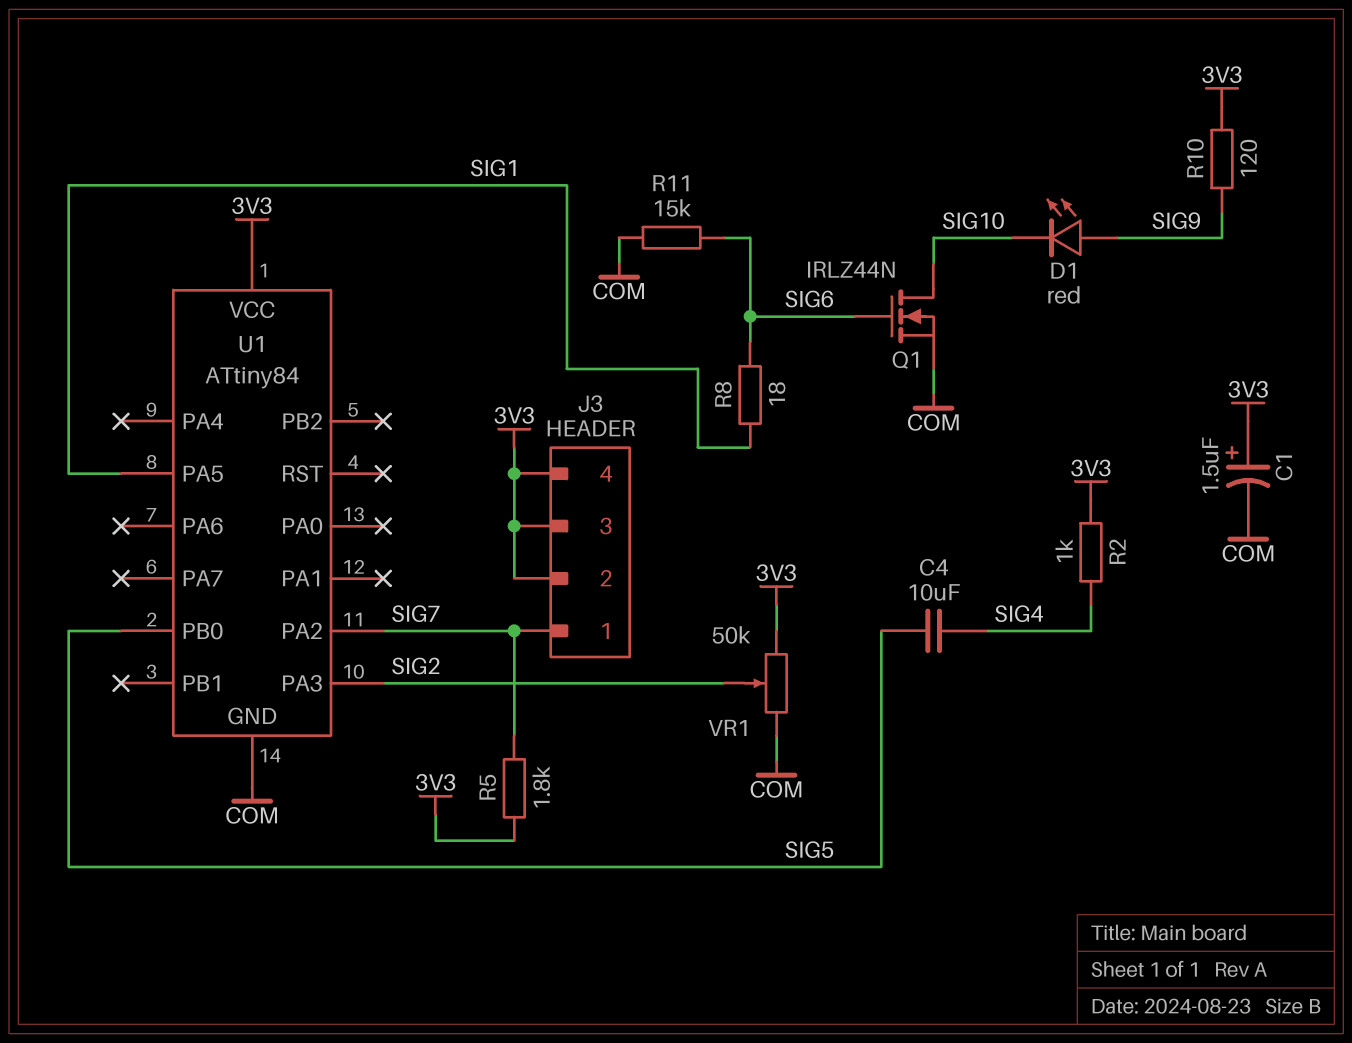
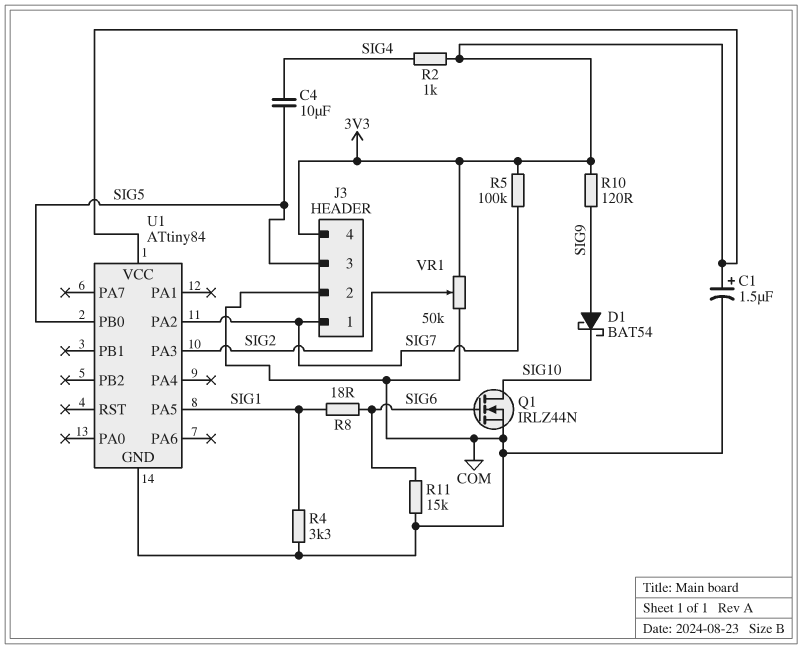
D1: LED red (A SIG9, K SIG10) -> schottky BAT54 (A SIG9, K SIG10)
J3 pin 2: 3V3 -> COM
J3 pin 3: 3V3 -> SIG5
R4: none -> 3.3k (COM, SIG1)
R5: 1.8k (3V3, SIG7) -> 100k (3V3, SIG7)

